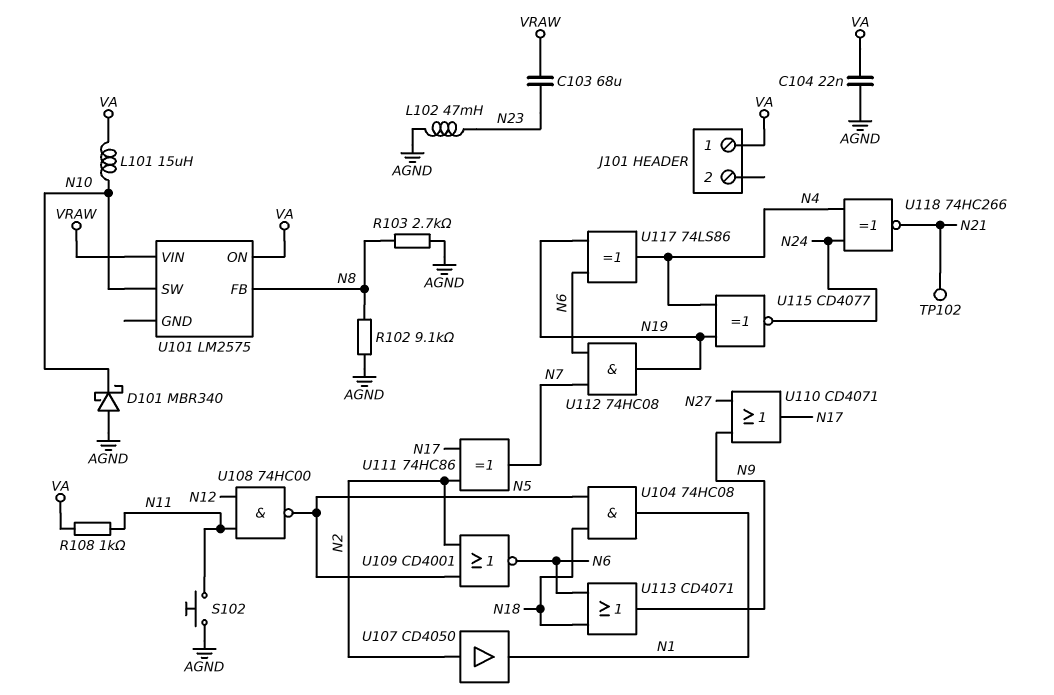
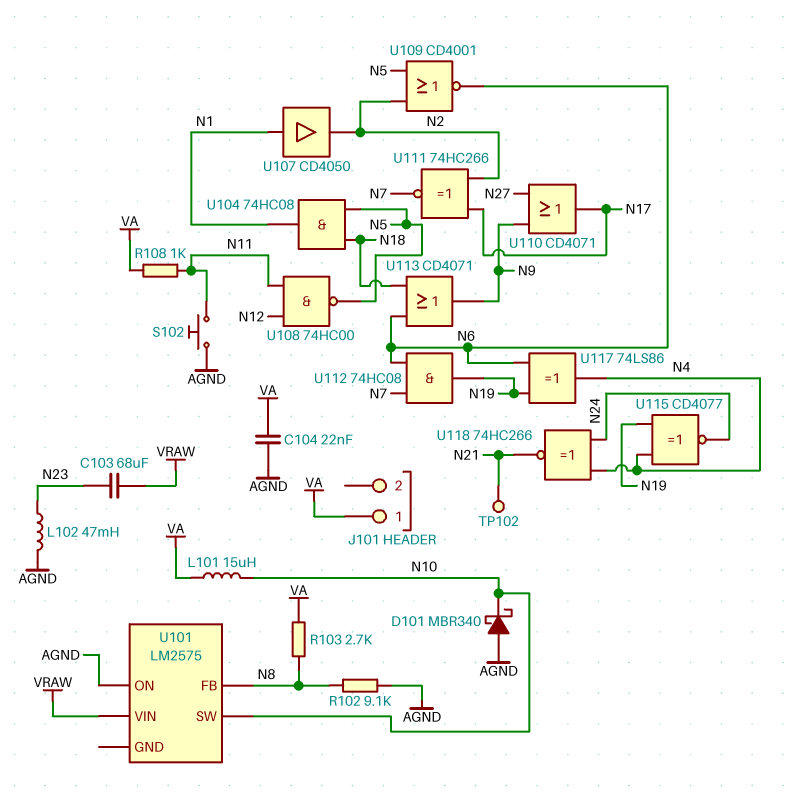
R103: 2.7k (AGND, N8) -> 2.7k (N8, VA)
U101 pin ON: VA -> AGND
U107: buffer CD4050 (in N2, out N1) -> buffer CD4050 (in N1, out N2)
U111: XOR 74HC86 (in N2, in N17, out N7) -> XNOR 74HC266 (in N2, in N17, out N7)

